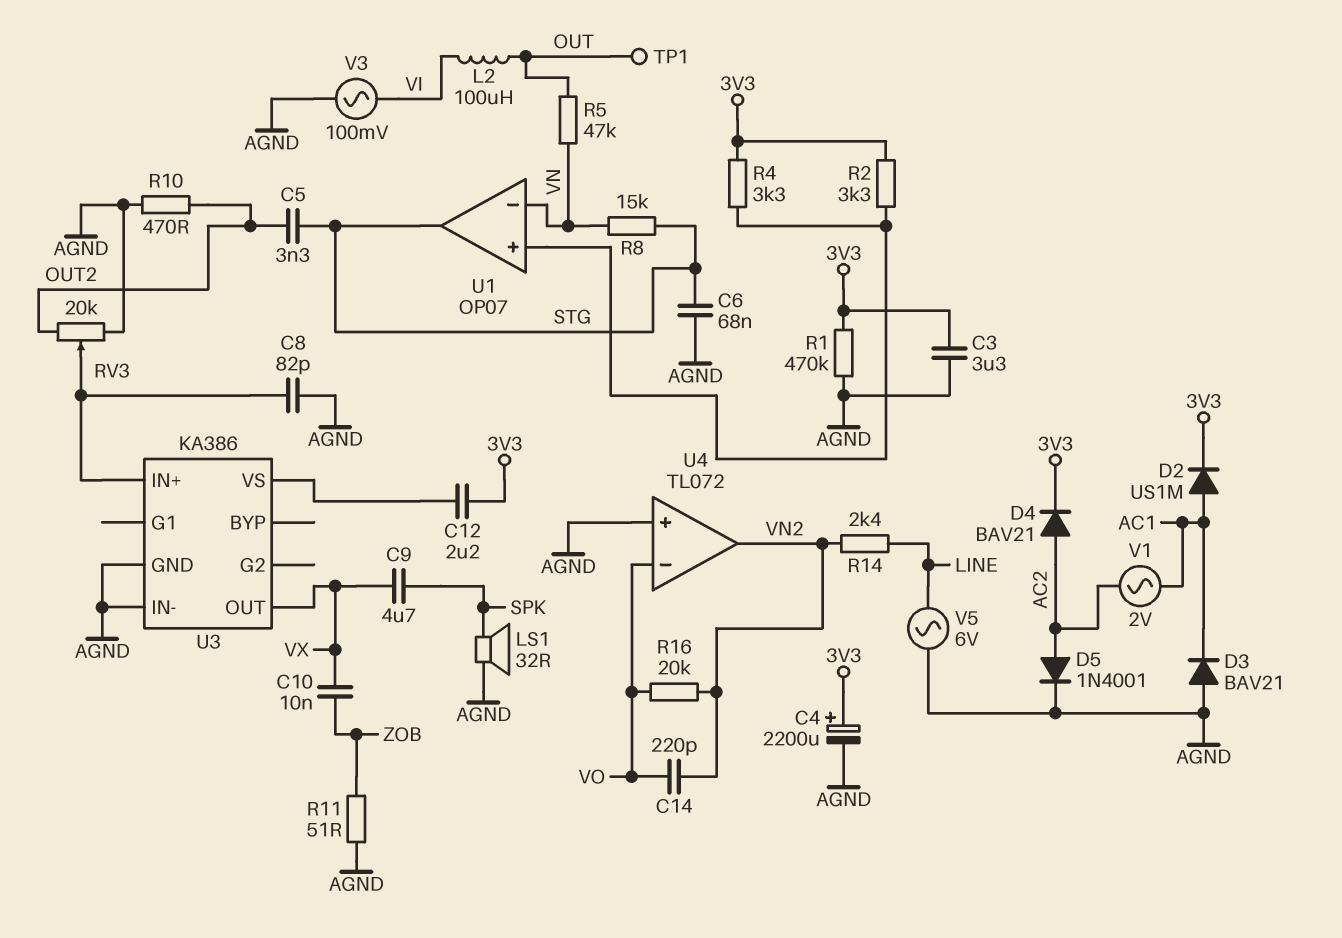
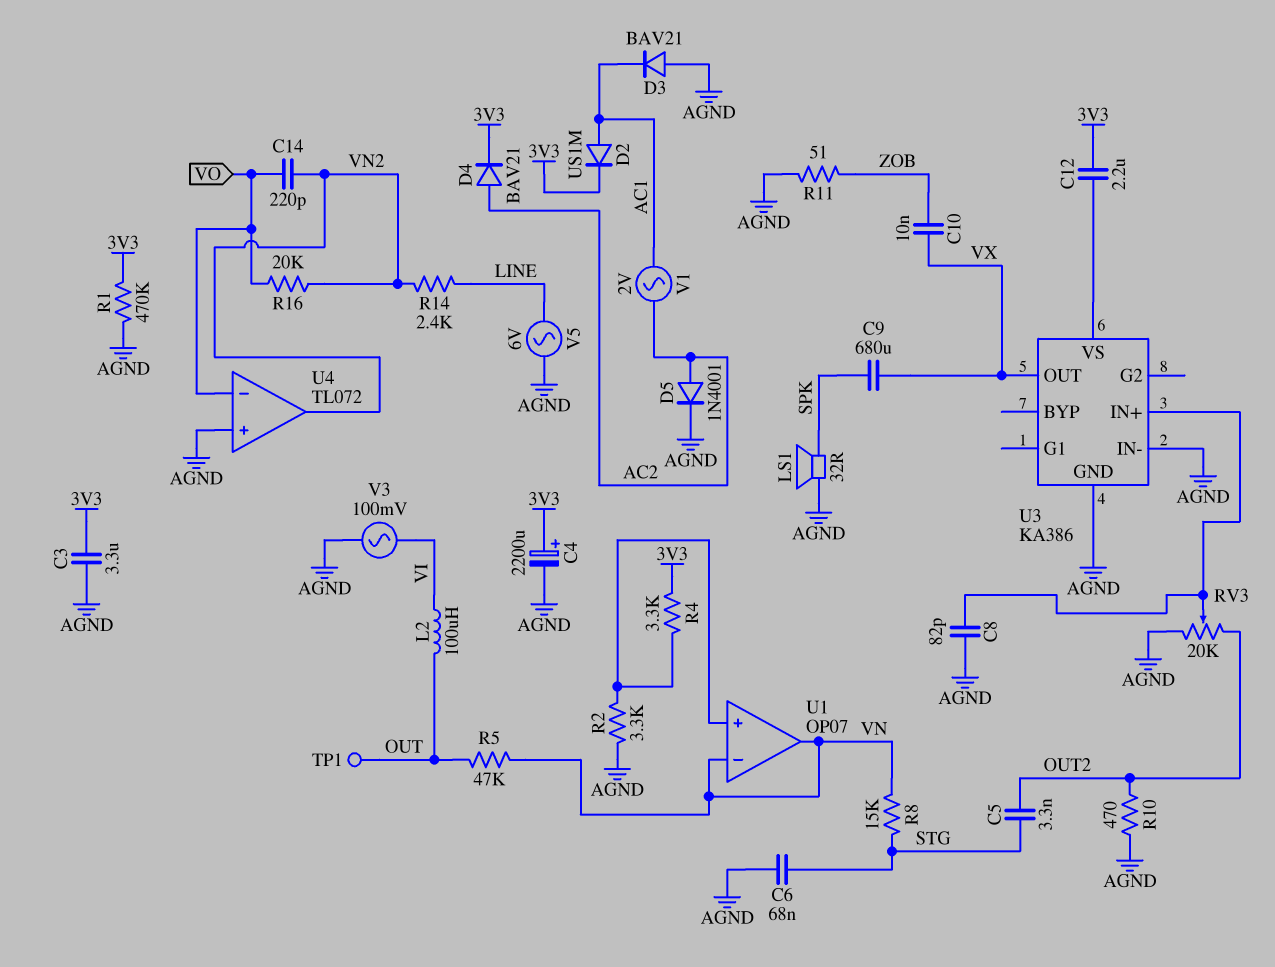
C9: 4.7uF (SPK, VX) -> 680uF (SPK, VX)
R2: 3.3k (3V3, U1/in+) -> 3.3k (AGND, U1/in+)
U1 pin out: STG -> VN

